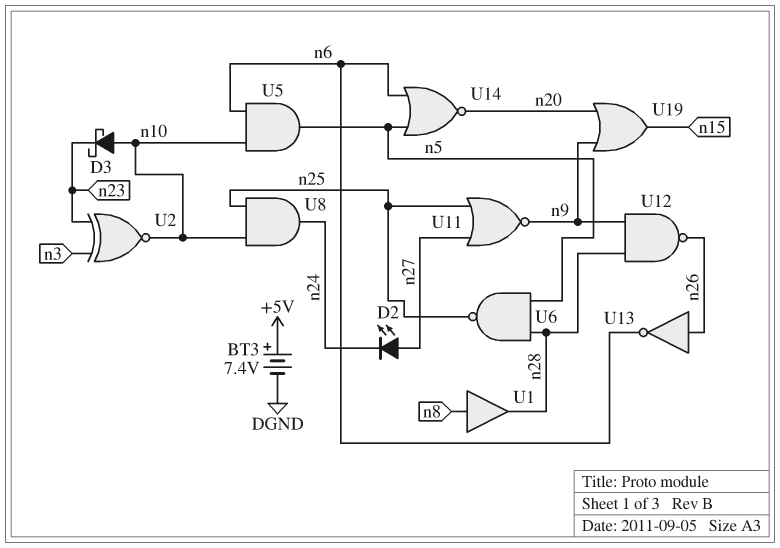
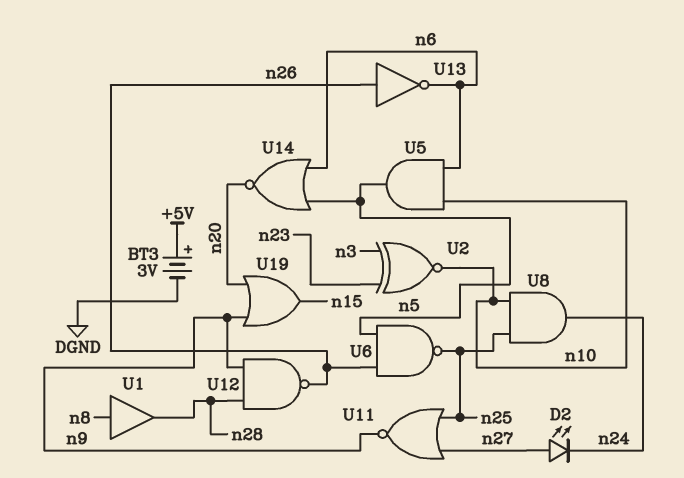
BT3: 7.4V (plus +5V, minus DGND) -> 3V (plus +5V, minus DGND)
D3: schottky (A n10, K n23) -> none
U6: NAND (in n5, in n28, out n25) -> NAND (in n5, in n26, out n25)

